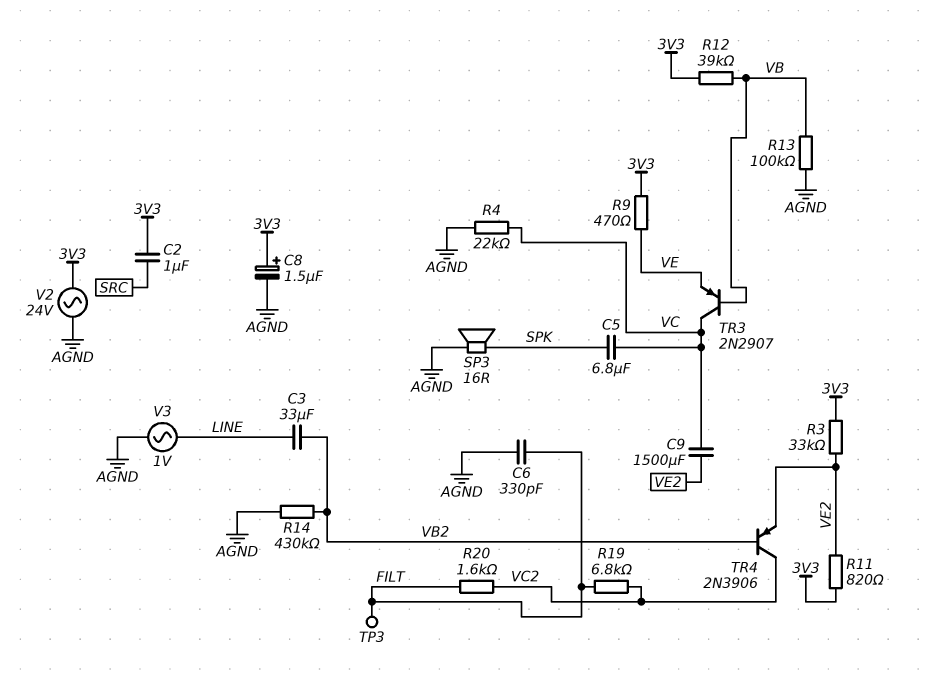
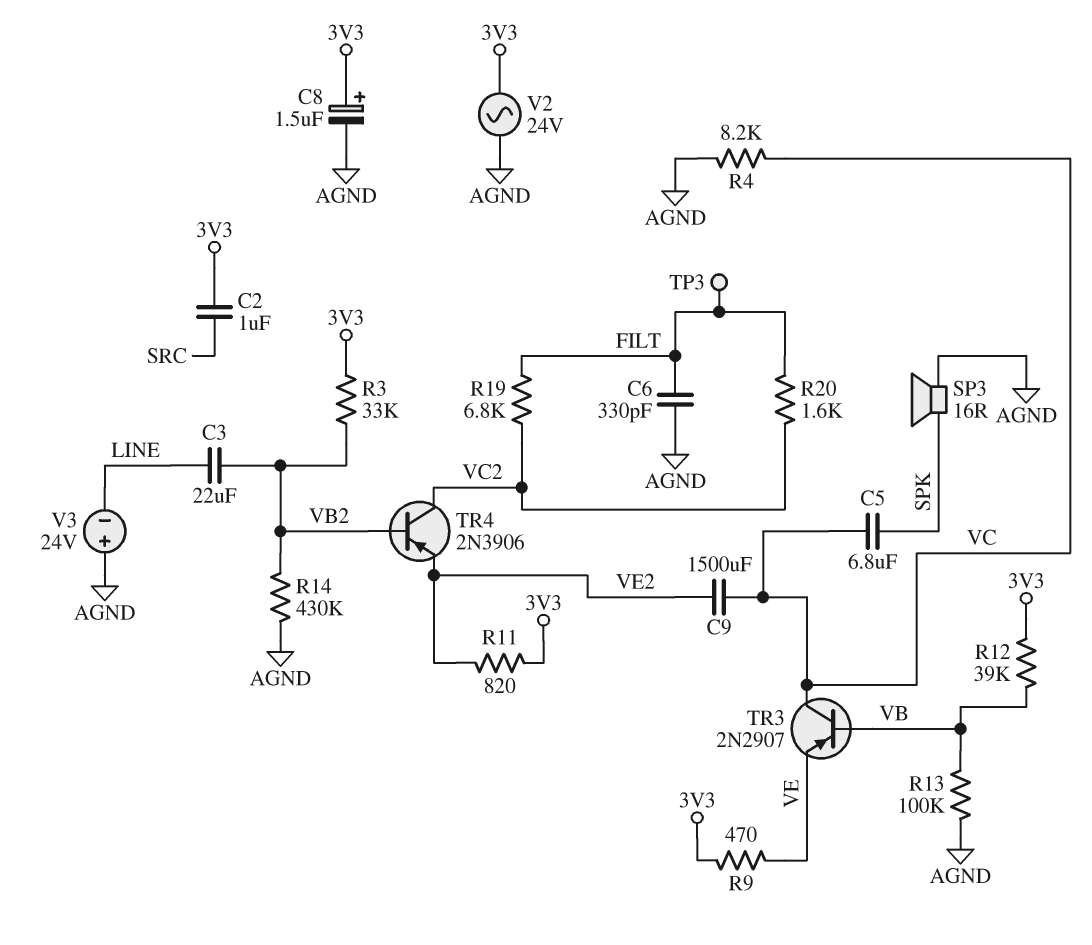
C3: 33uF (LINE, VB2) -> 22uF (LINE, VB2)
R3: 33k (3V3, VE2) -> 33k (3V3, VB2)
R4: 22k (AGND, VC) -> 8.2k (AGND, VC)
V3: AC 1V (AGND, LINE) -> 24V (plus AGND, minus LINE)

